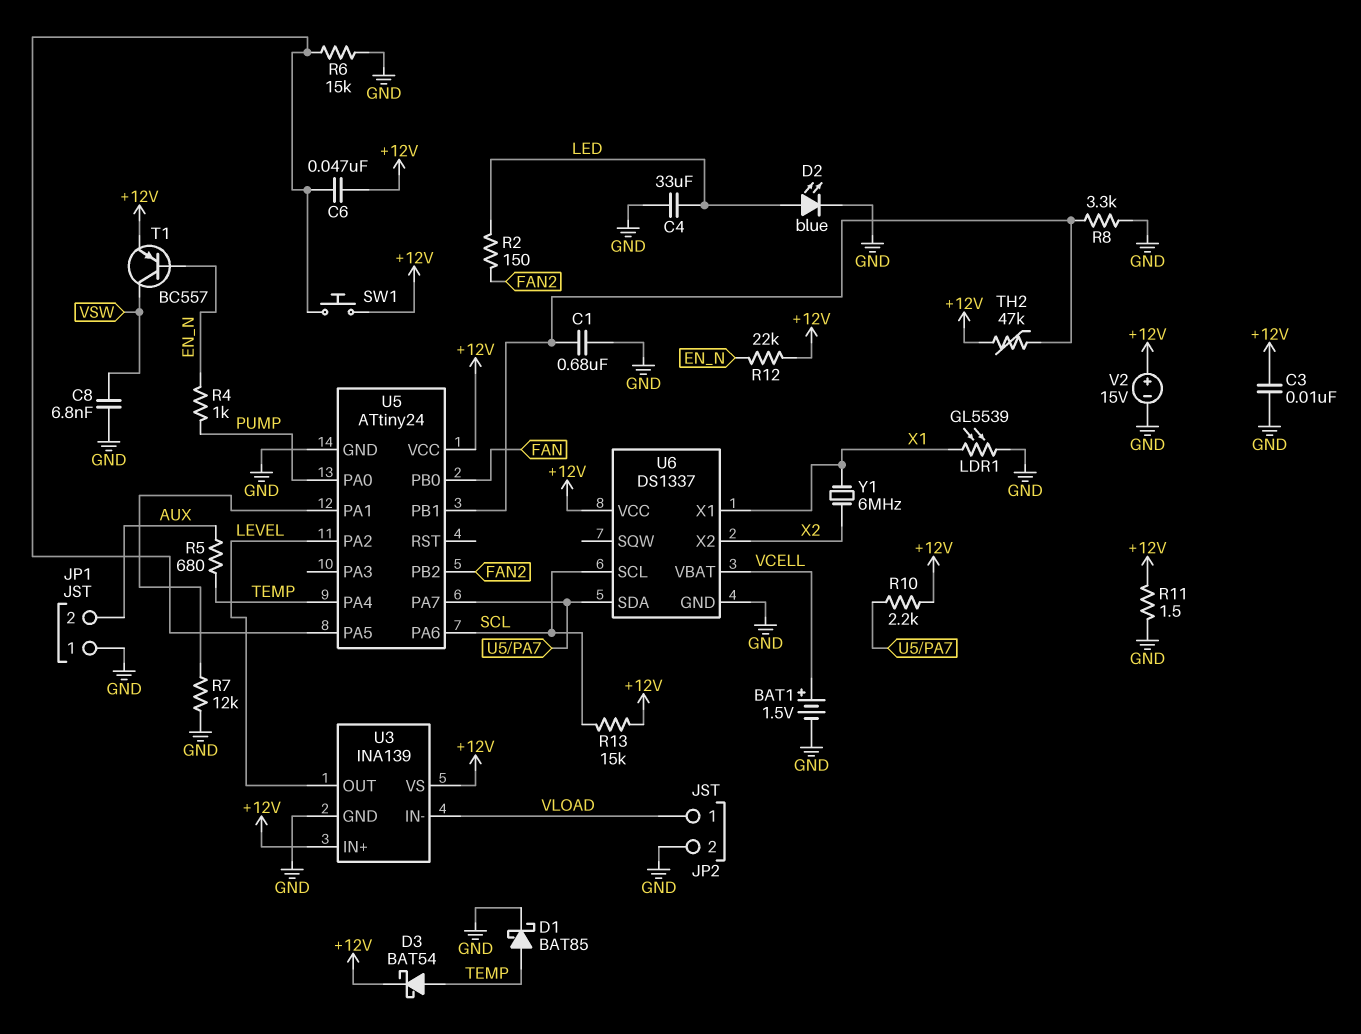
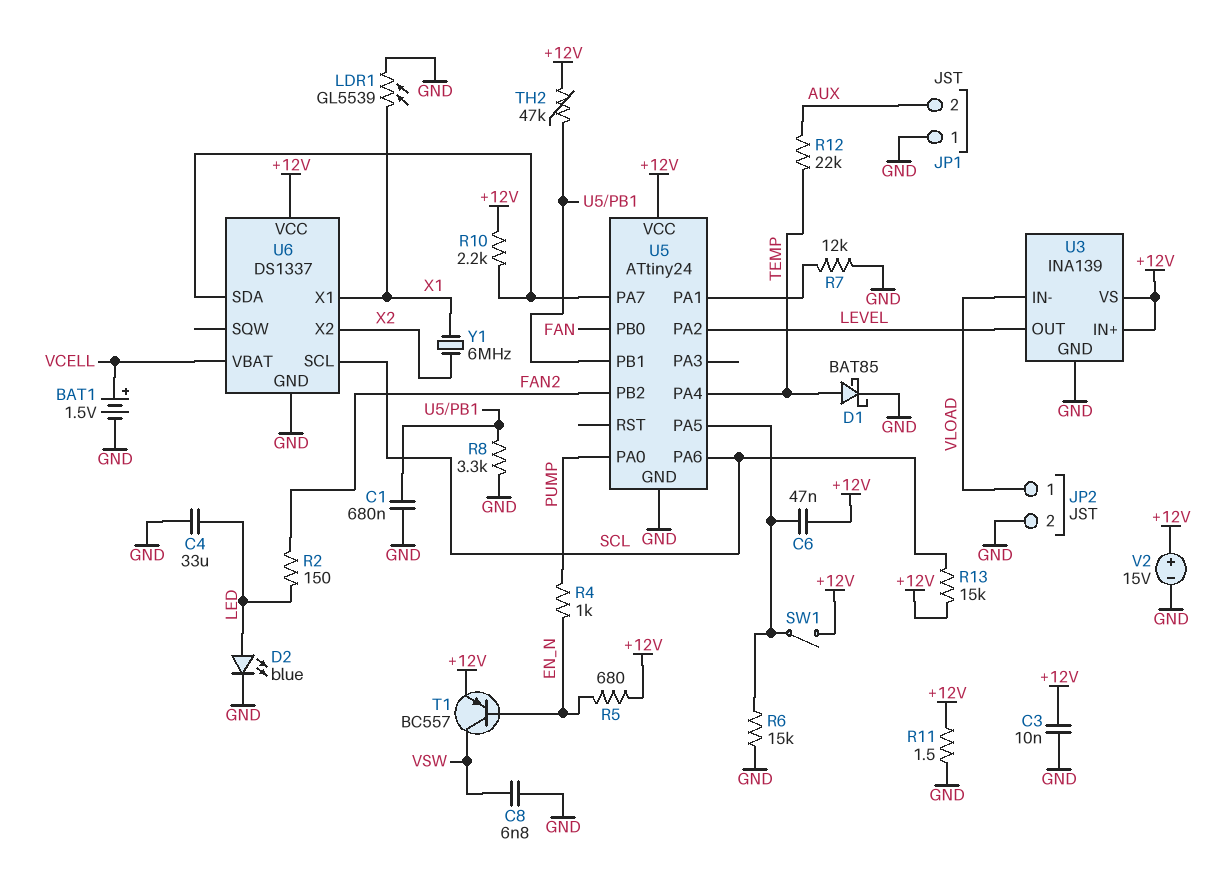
D3: schottky BAT54 (A TEMP, K +12V) -> none
R5: 680 (AUX, TEMP) -> 680 (+12V, EN_N)
R12: 22k (+12V, EN_N) -> 22k (AUX, TEMP)
SW1: button (+12V, U5/PA5) -> switch (+12V, U5/PA5)

